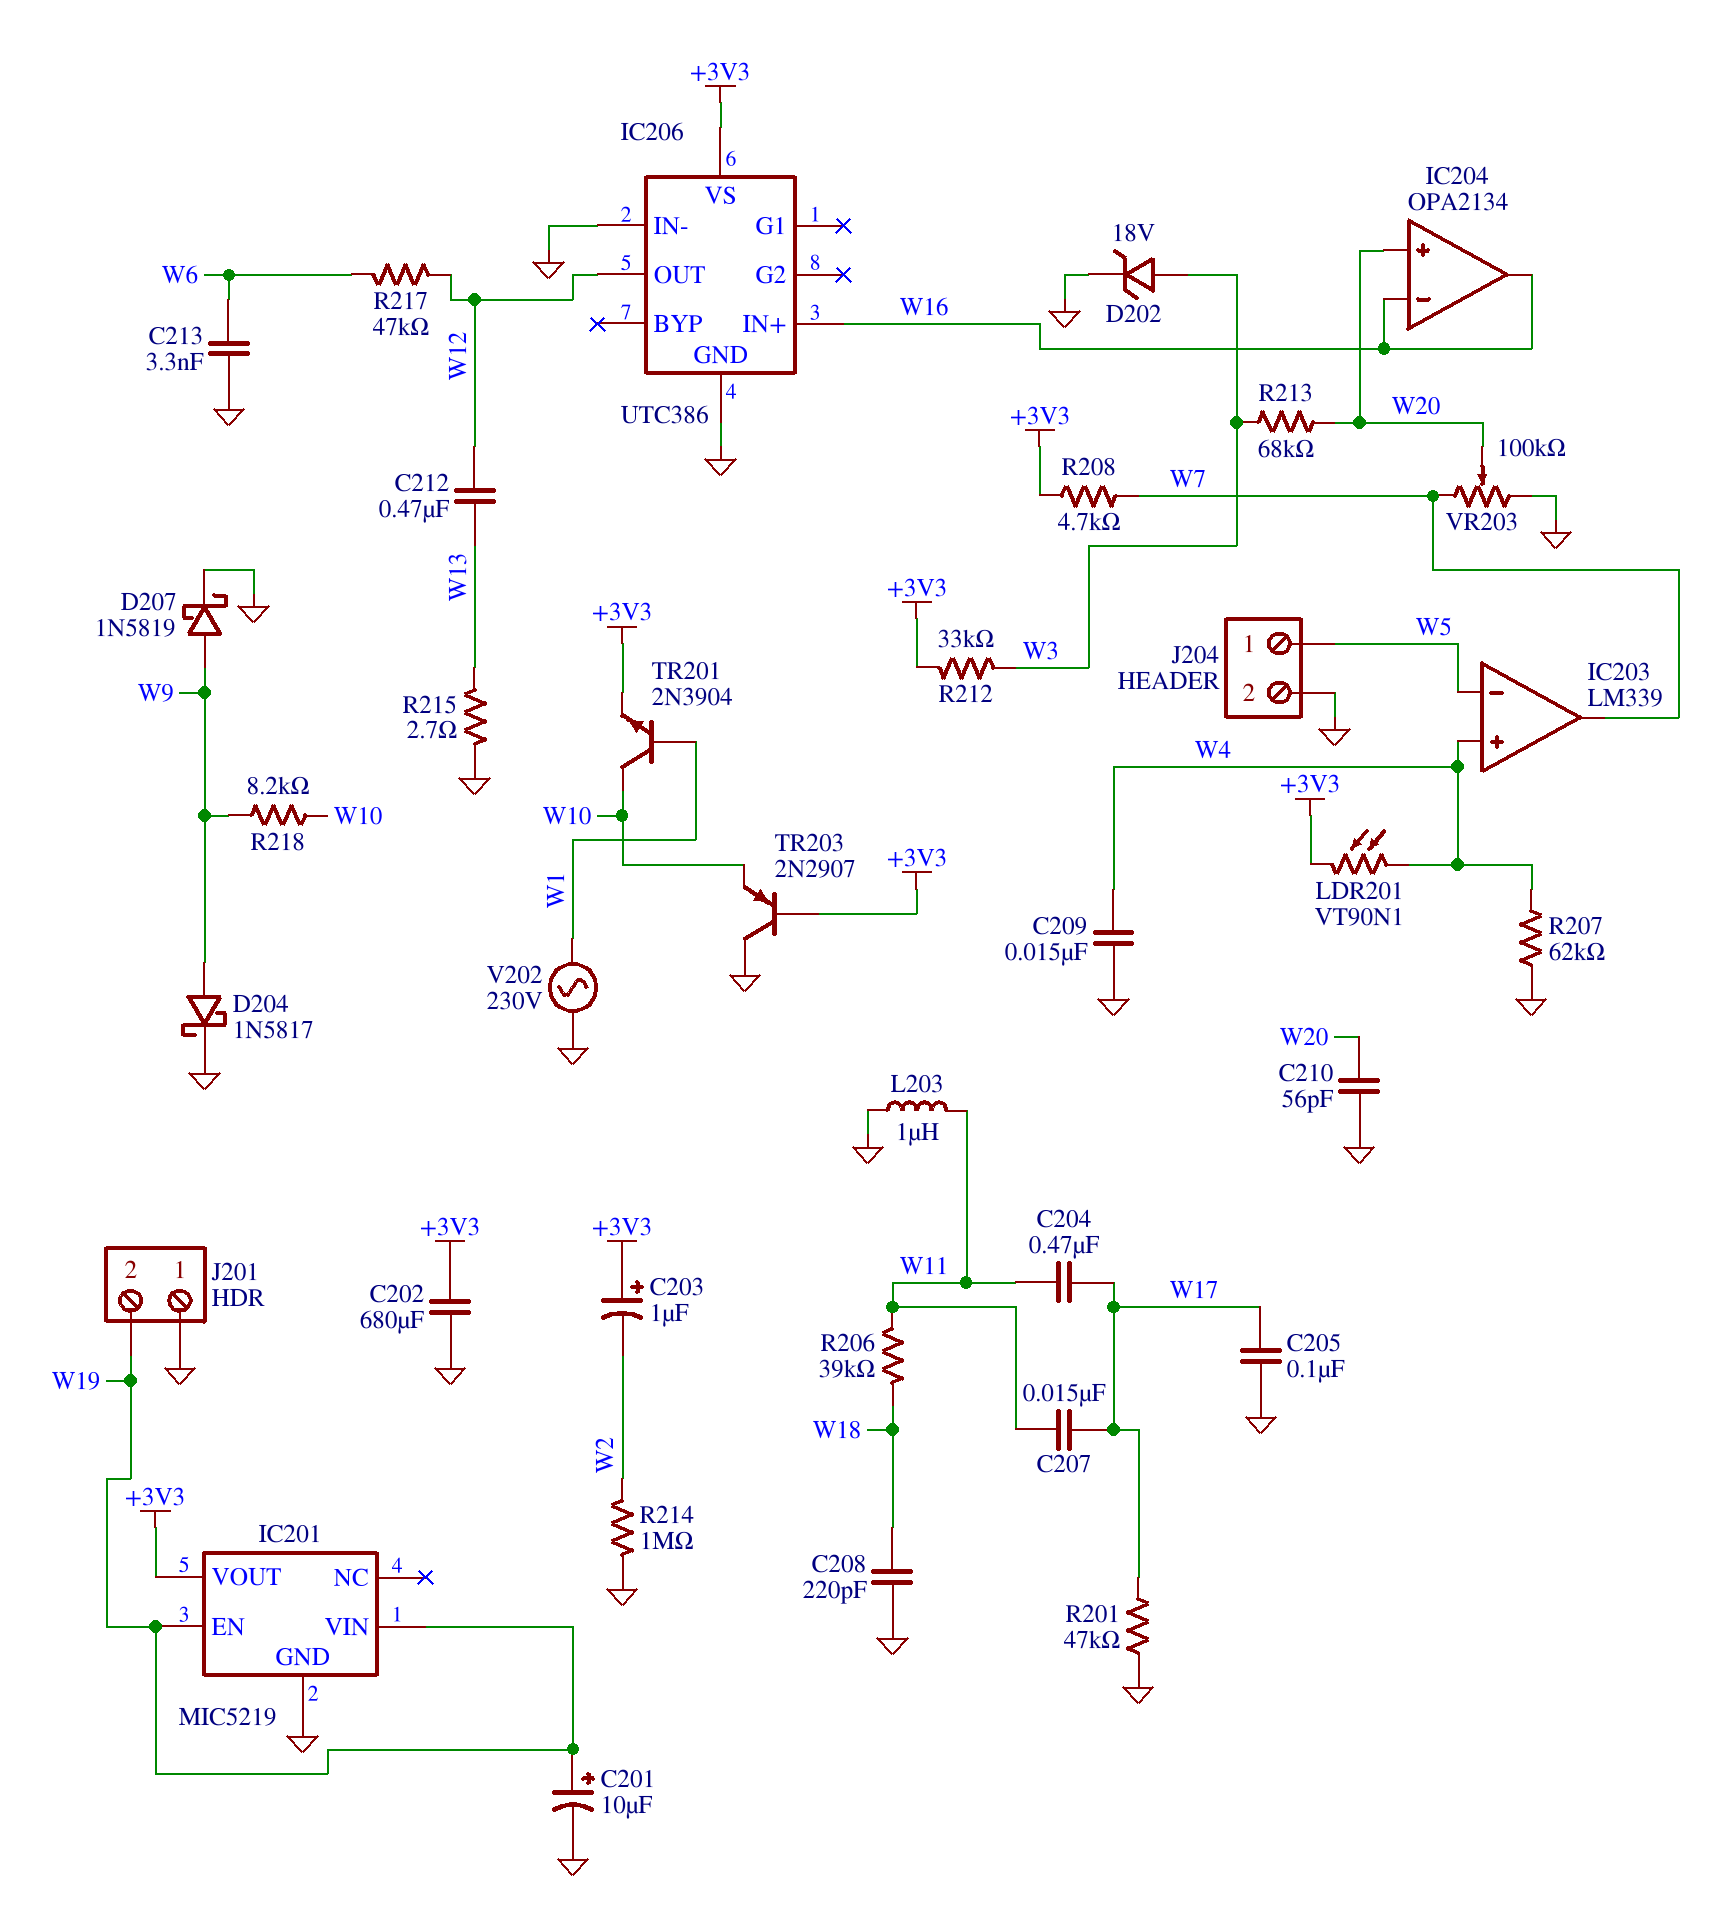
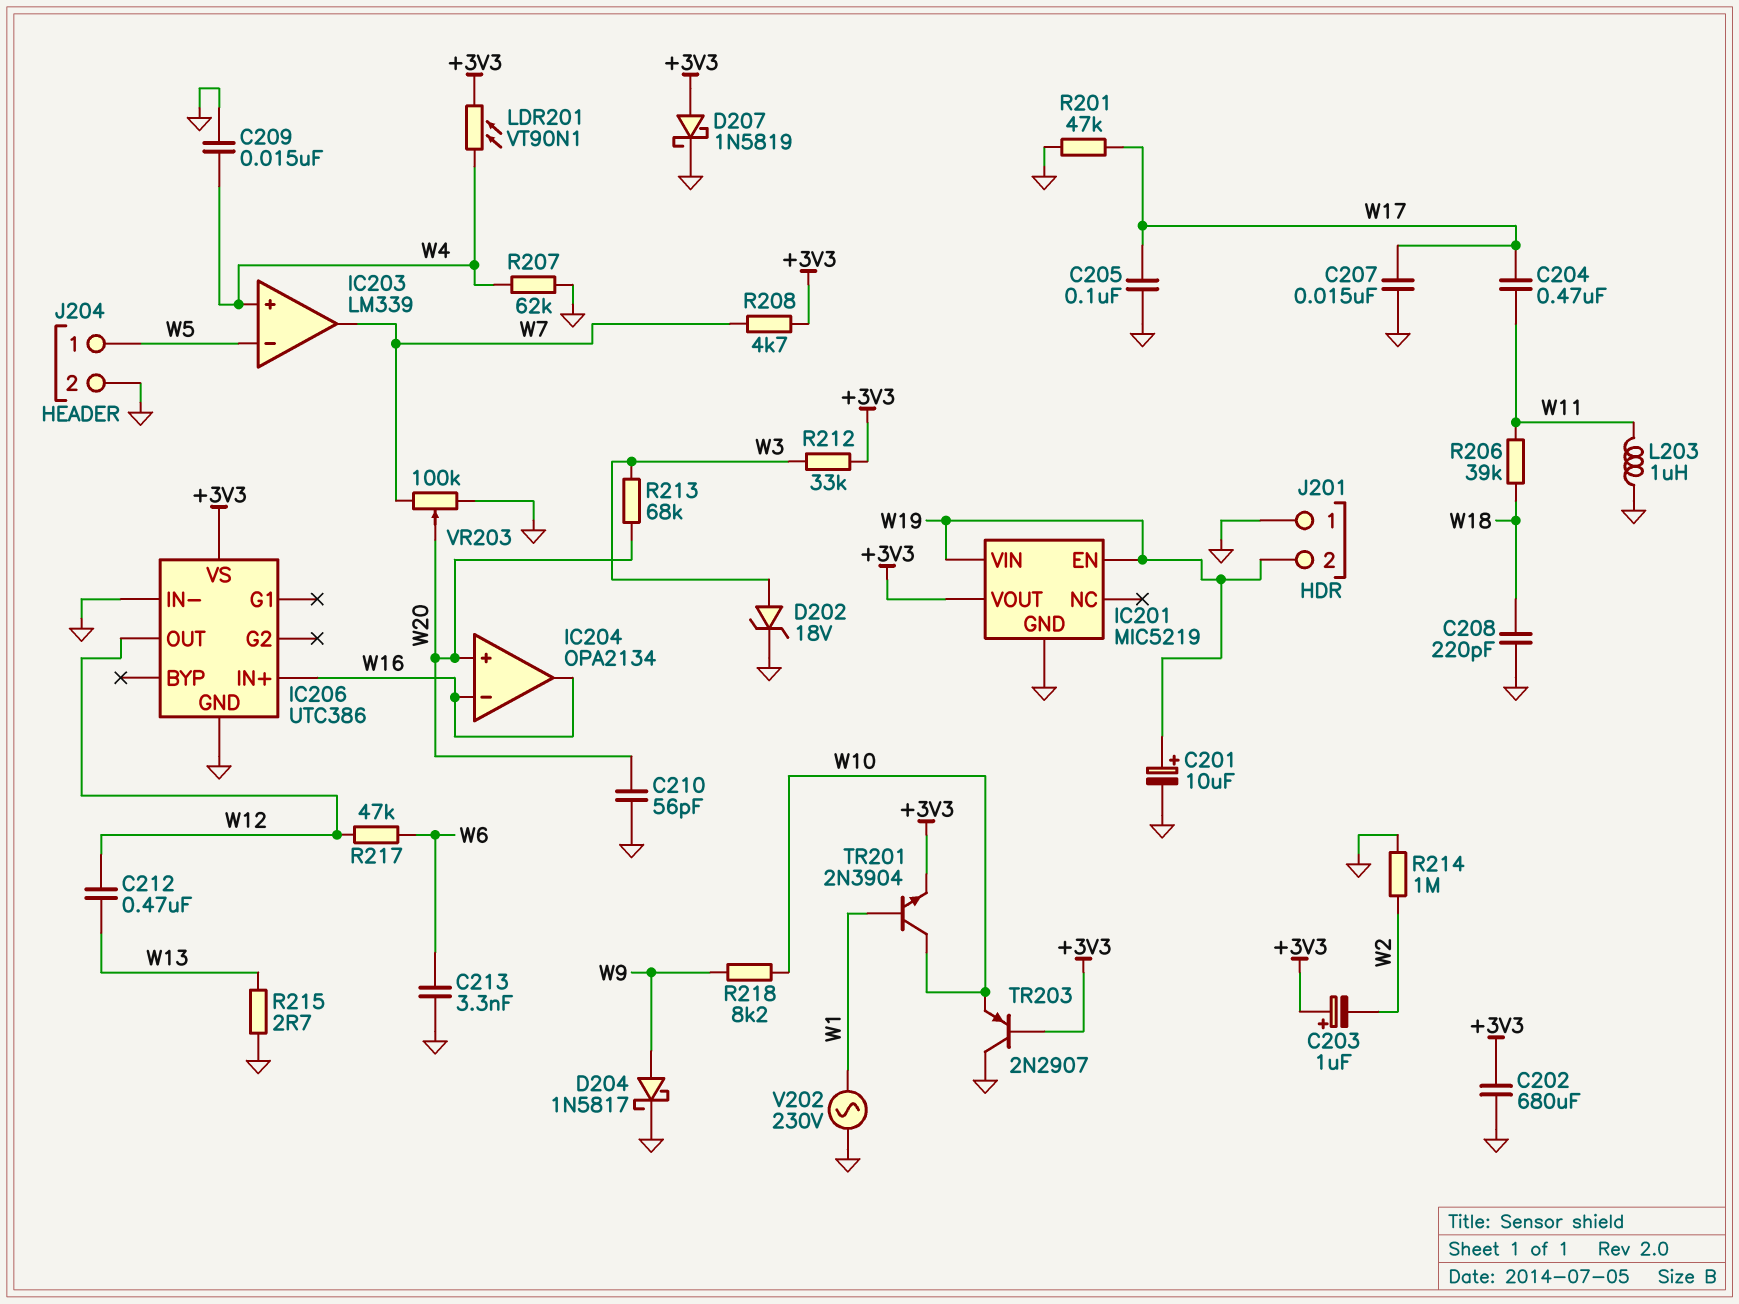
C207: 15nF (W11, W17) -> 15nF (GND, W17)
D207: schottky 1N5819 (A W9, K GND) -> schottky 1N5819 (A +3V3, K GND)

